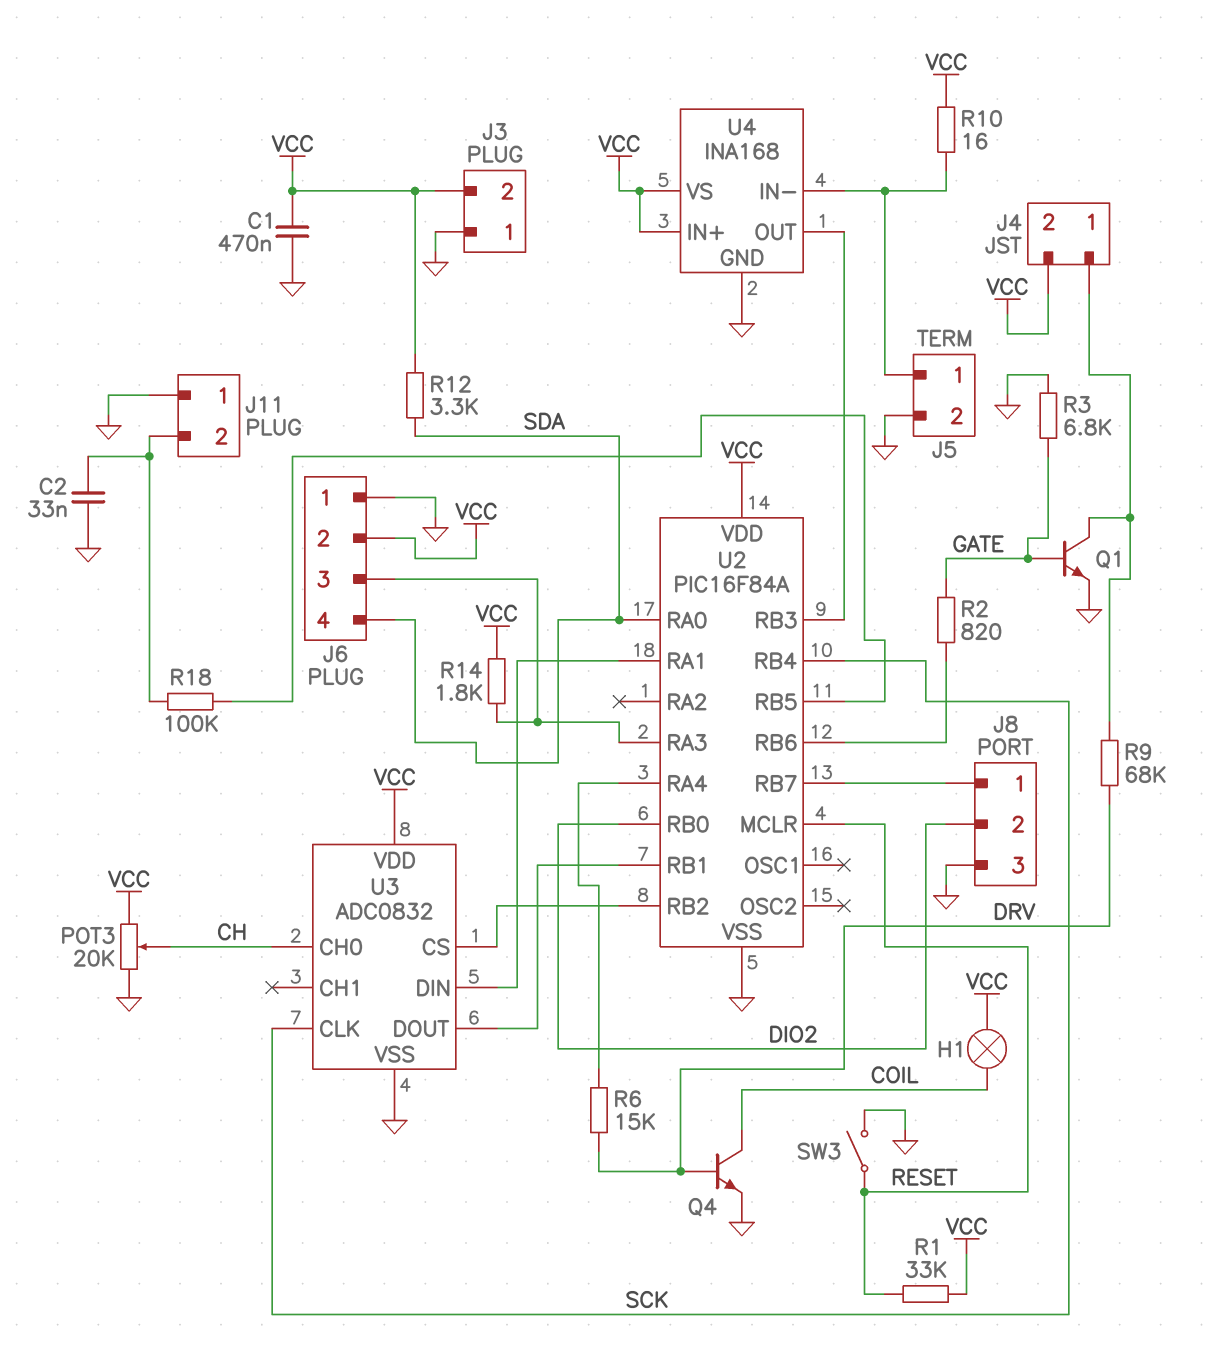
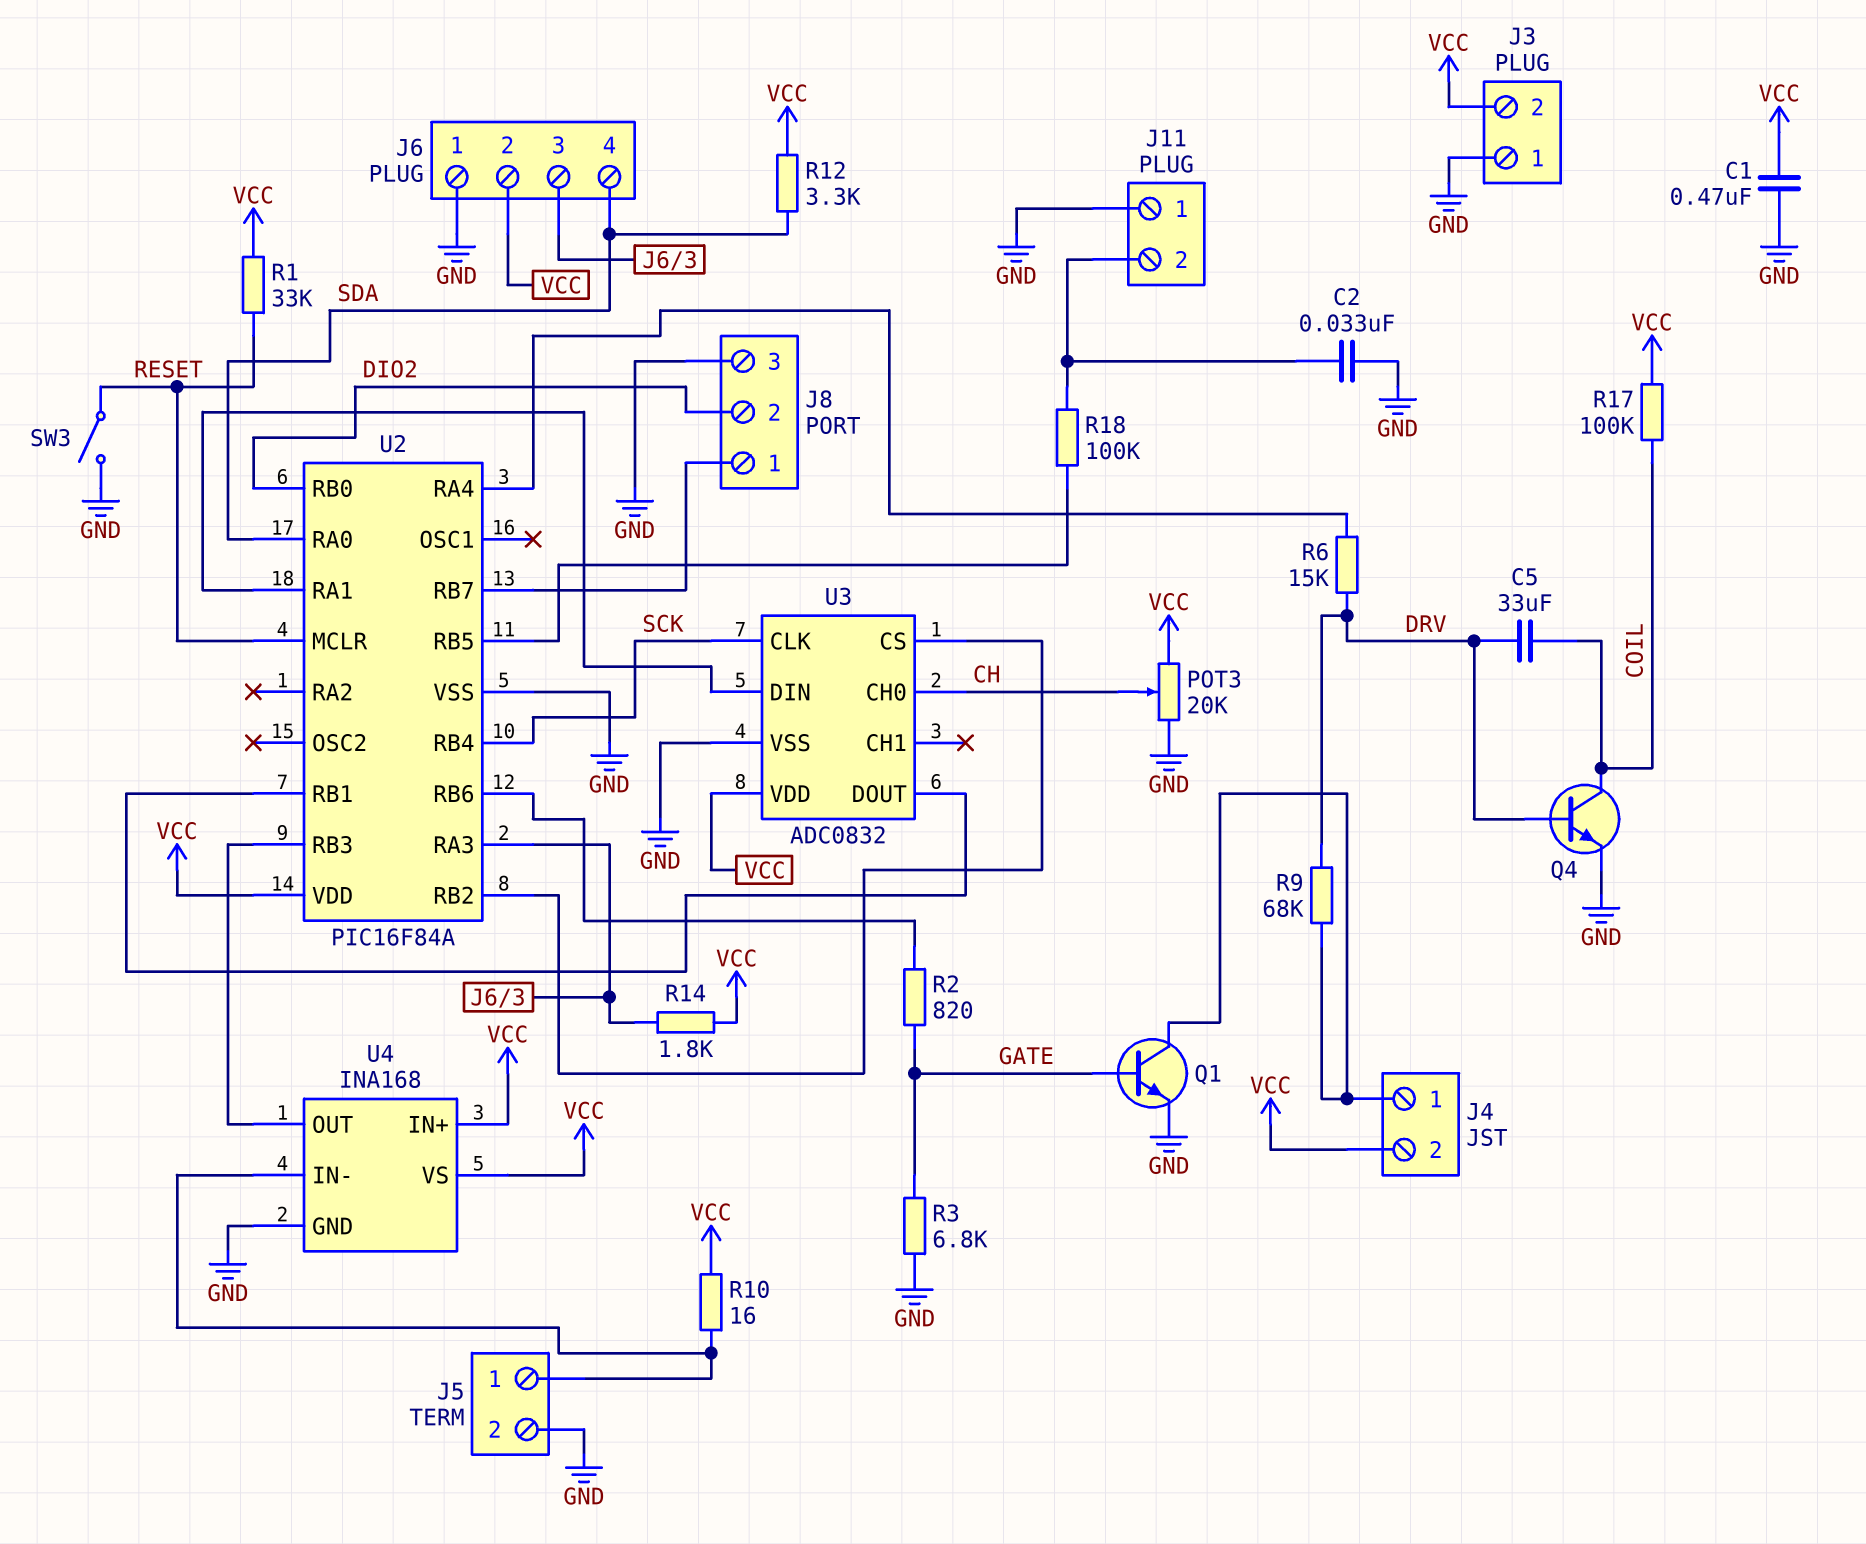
C5: none -> 33uF (COIL, DRV)
H1: lamp (COIL, VCC) -> none
R17: none -> 100k (COIL, VCC)

